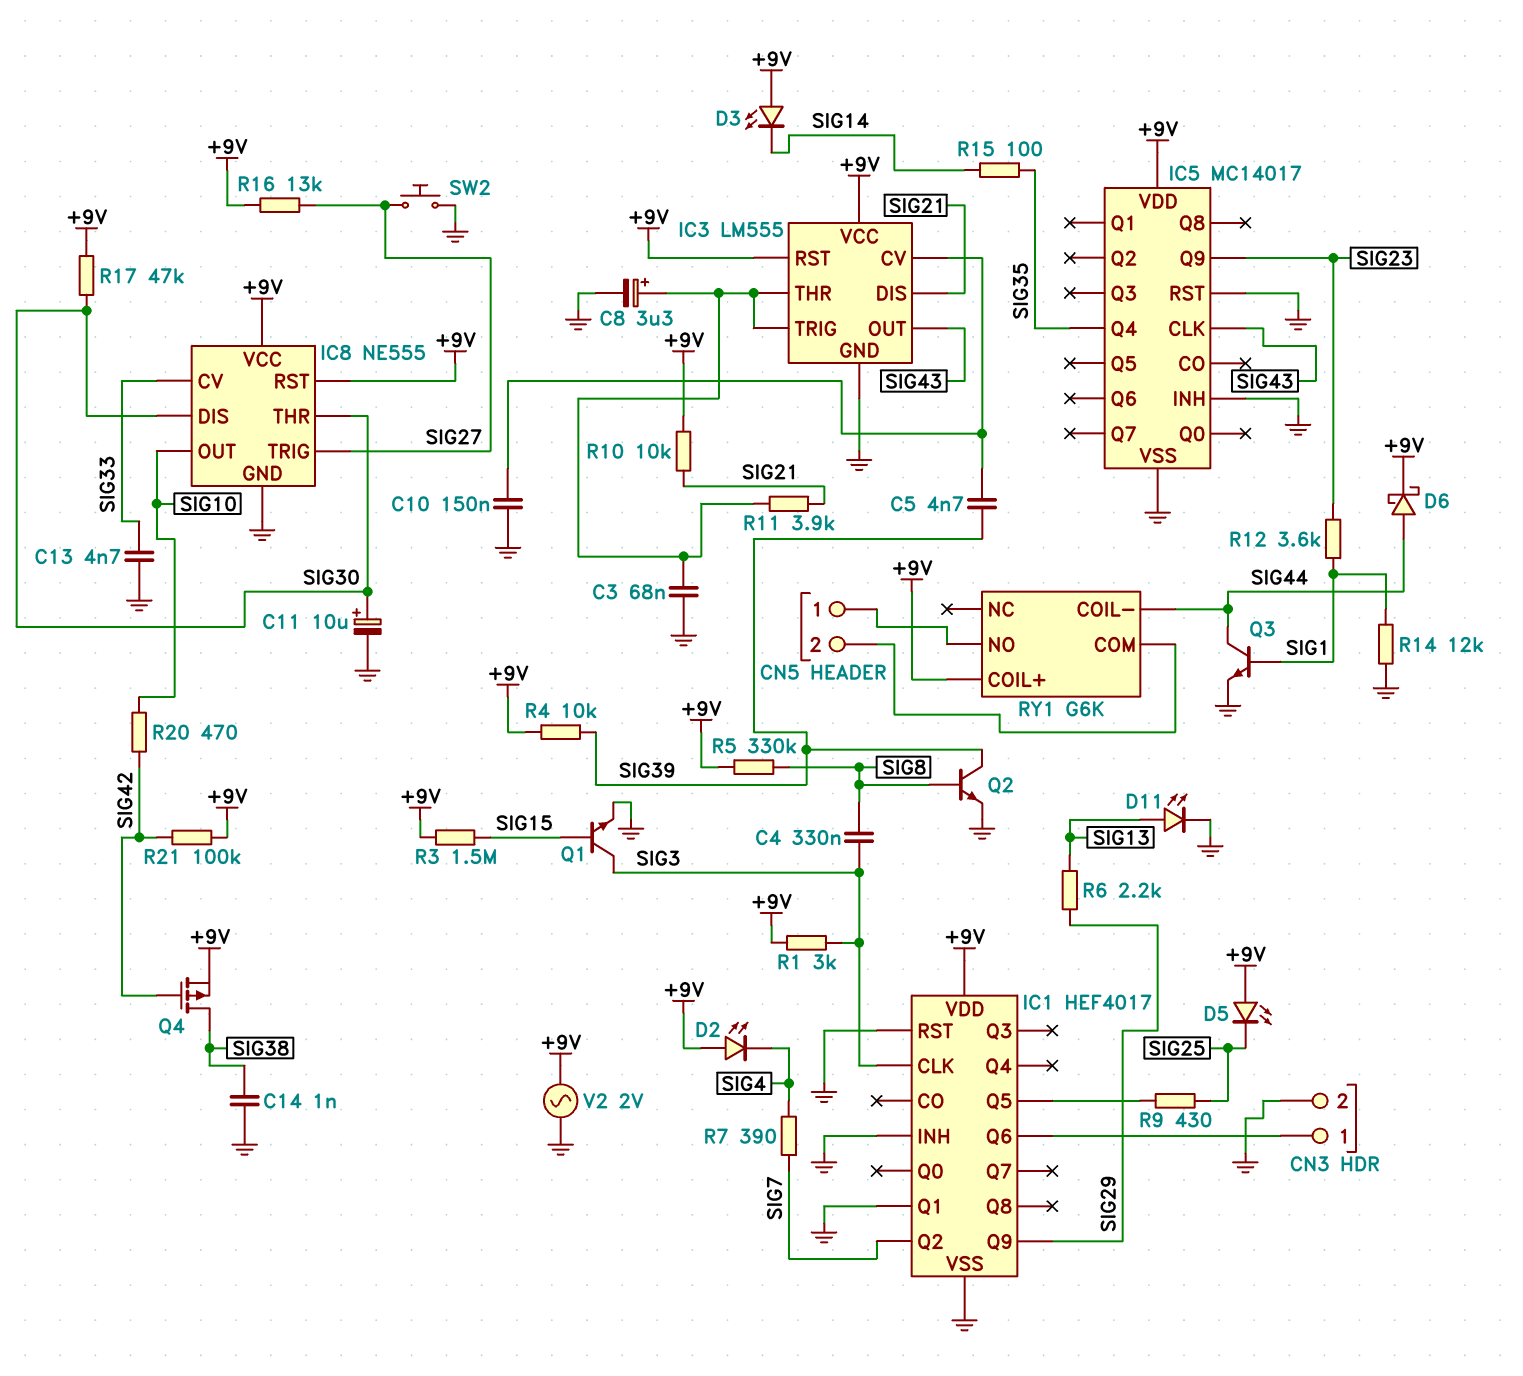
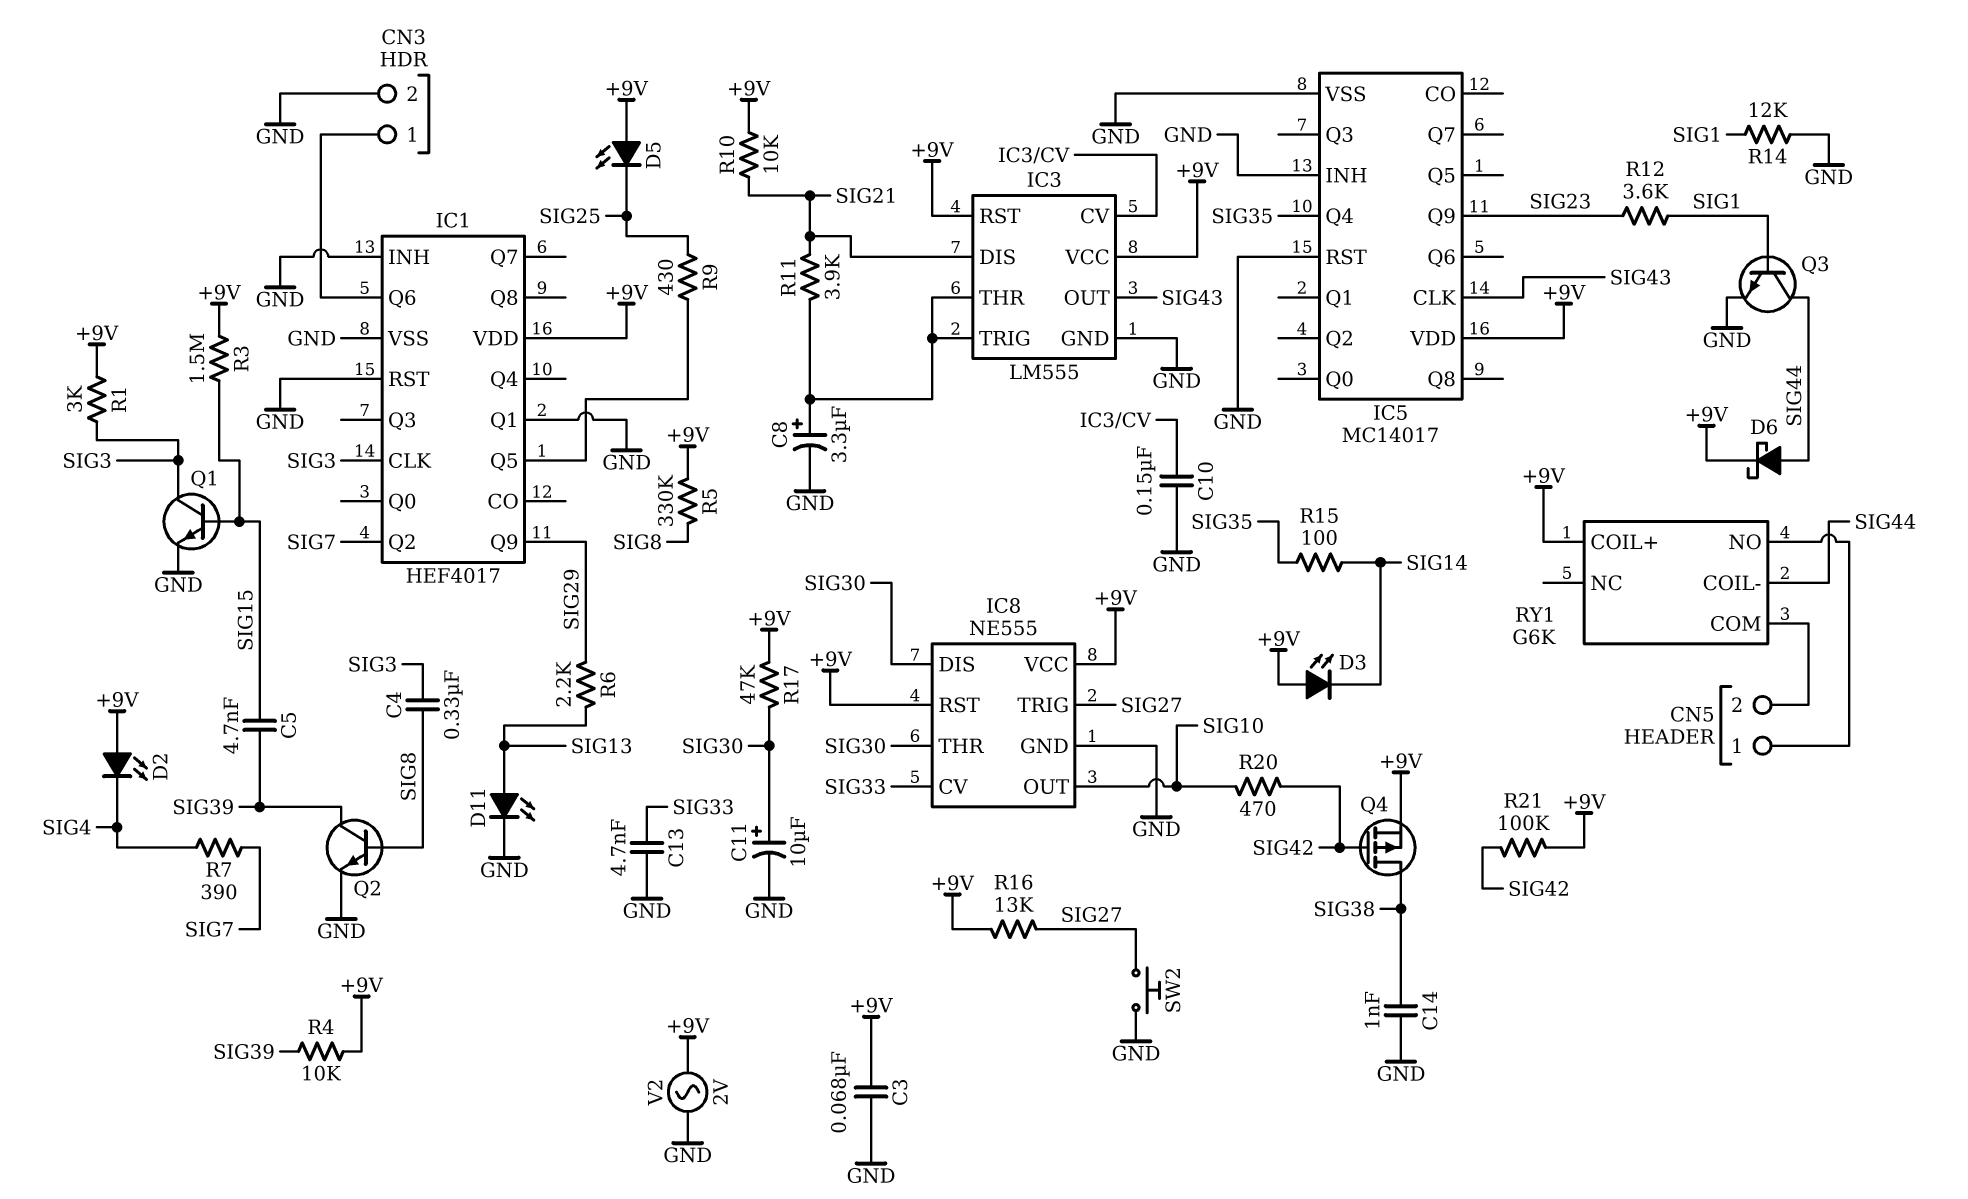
C3: 68nF (GND, IC3/THR) -> 68nF (+9V, GND)
C5: 4.7nF (IC3/CV, SIG39) -> 4.7nF (SIG15, SIG39)

